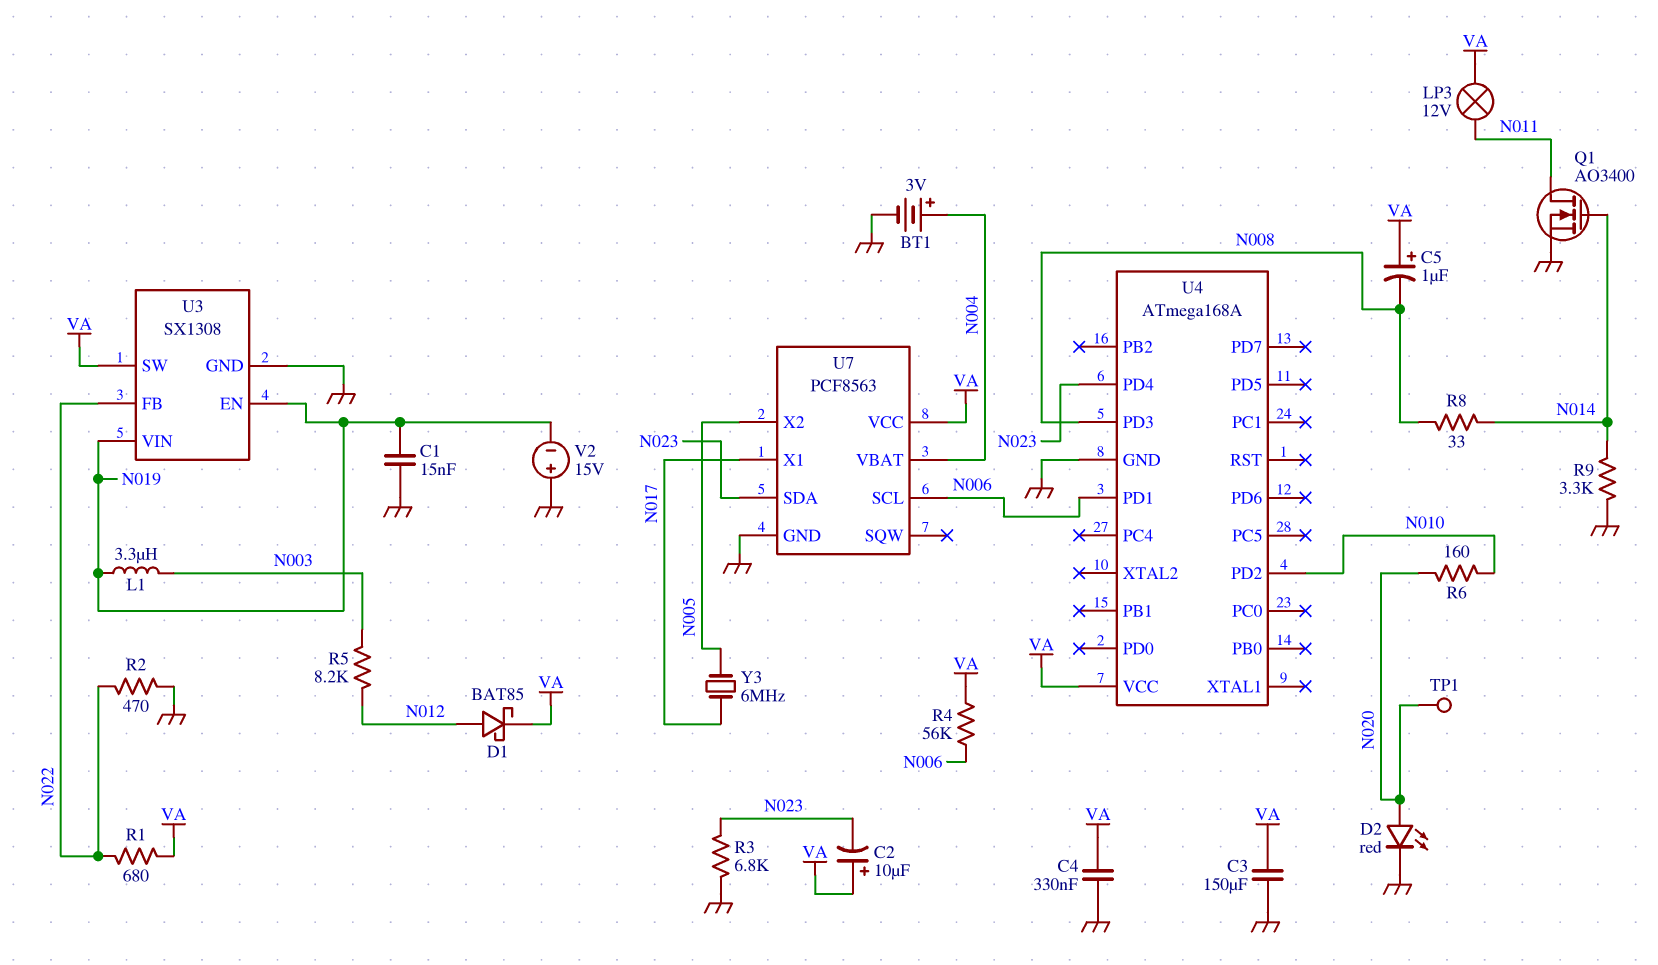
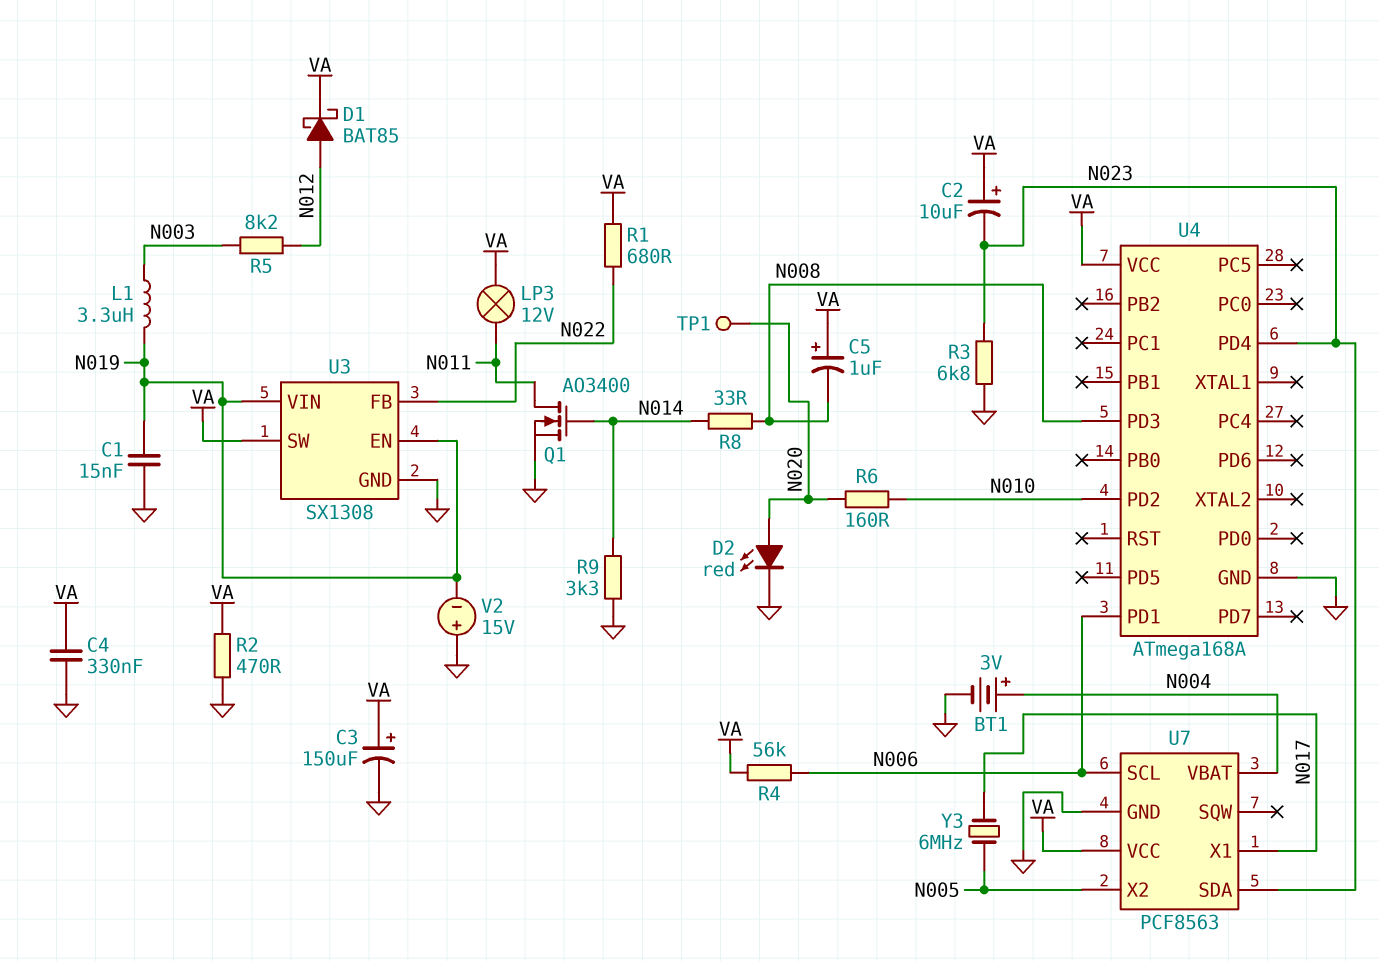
C3: 150uF (GND, VA) -> 150uF (plus VA, minus GND)
R2: 470 (GND, N022) -> 470 (GND, VA)

